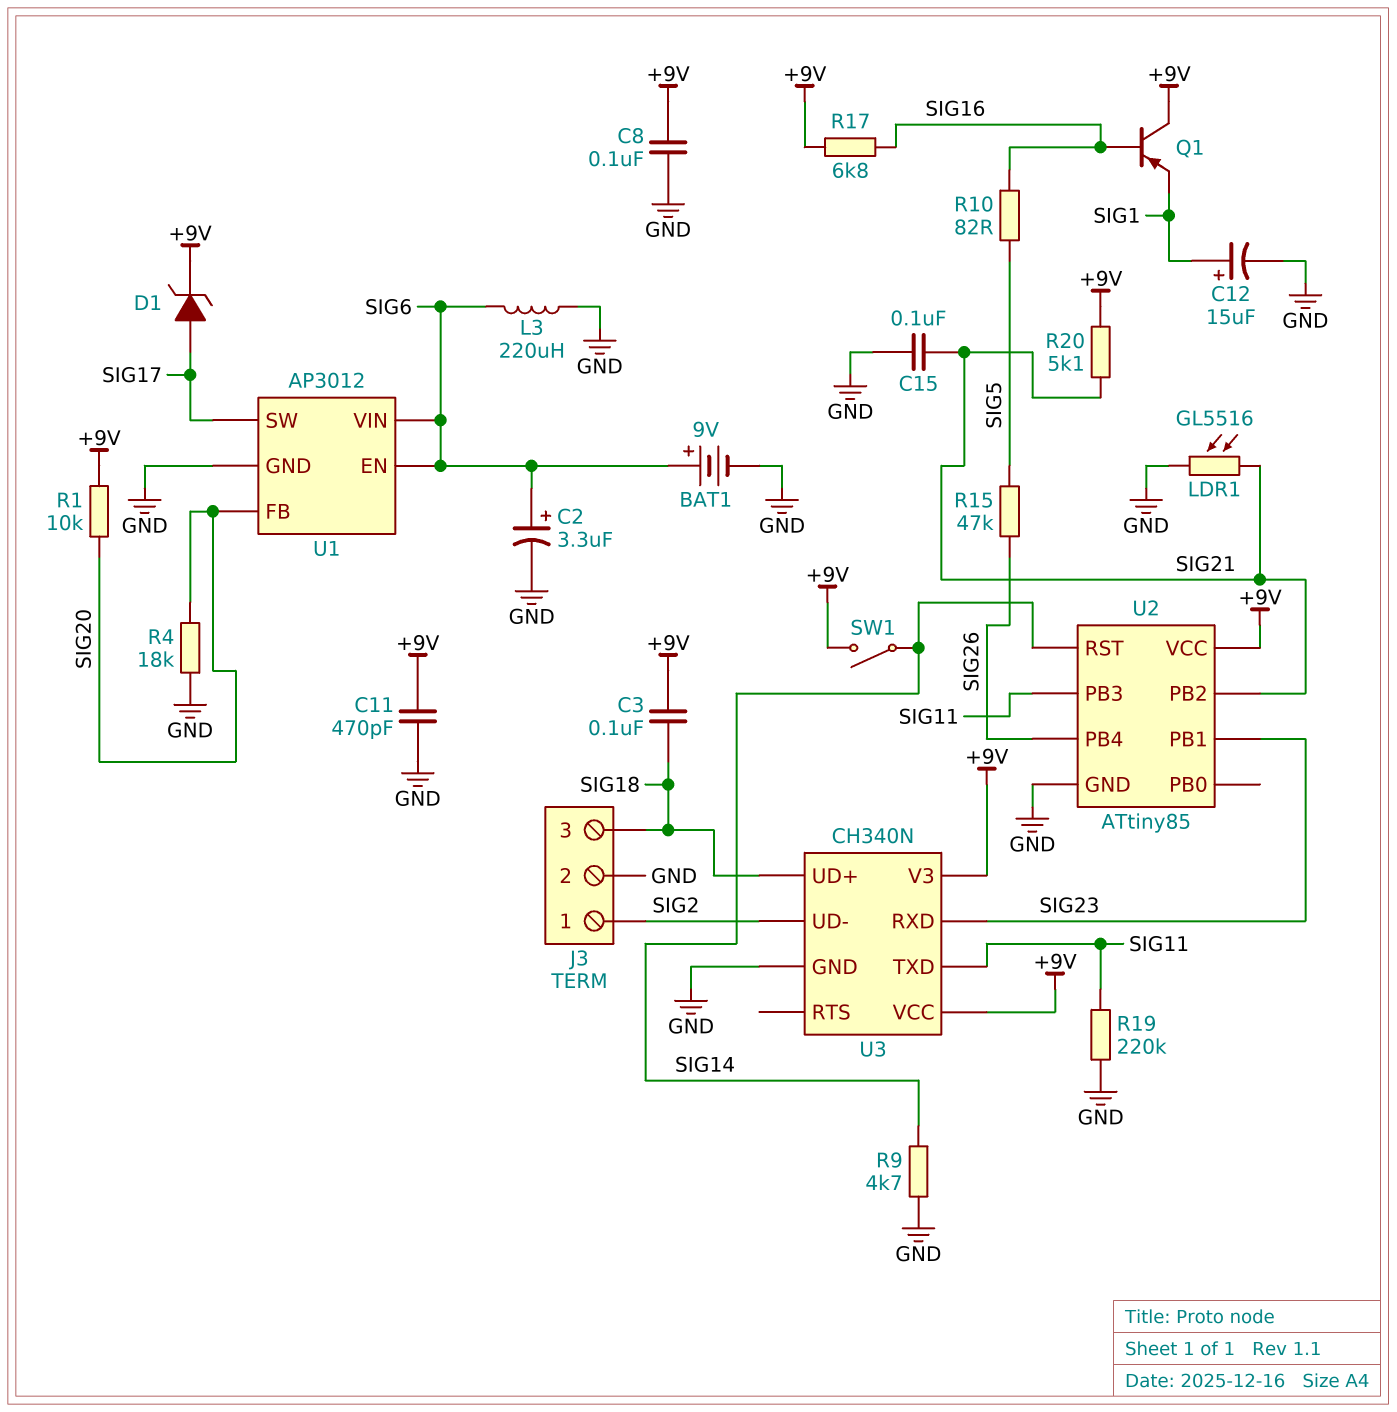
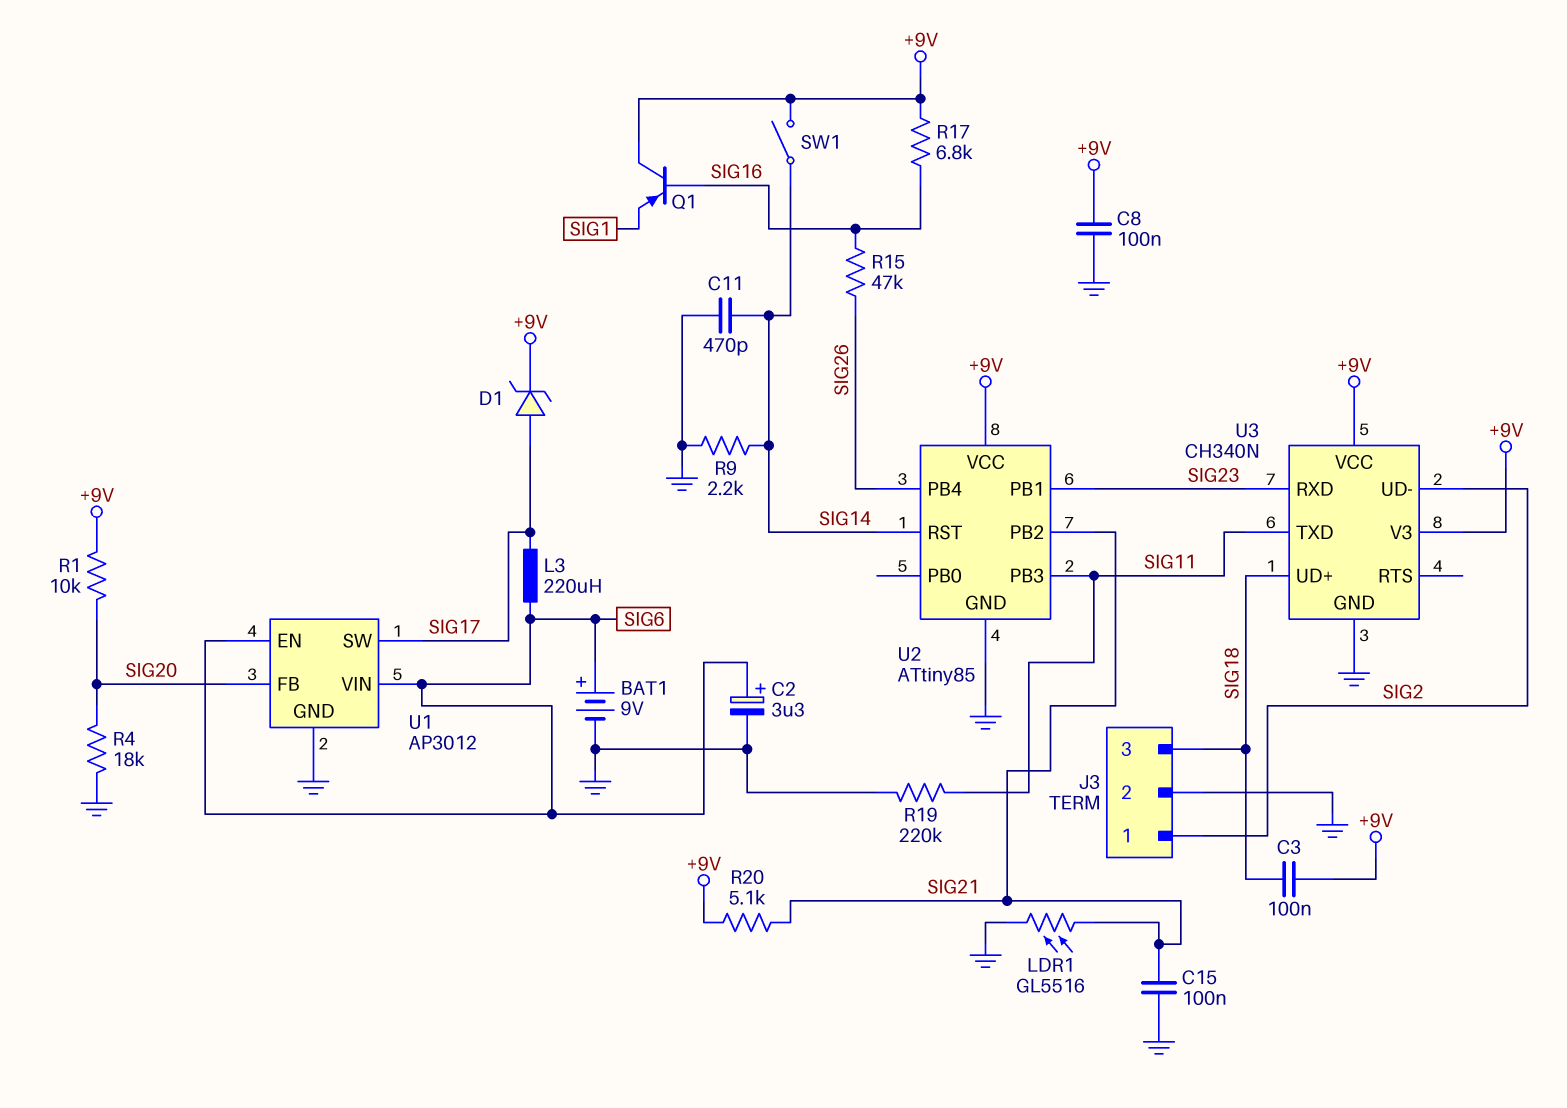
C11: 470pF (+9V, GND) -> 470pF (GND, SIG14)
C12: 15uF (plus SIG1, minus GND) -> none
L3: 220uH (GND, SIG6) -> 220uH (SIG6, SIG17)
R9: 4.7k (GND, SIG14) -> 2.2k (GND, SIG14)
R10: 82 (SIG5, SIG16) -> none
R15: 47k (SIG5, SIG26) -> 47k (SIG16, SIG26)

